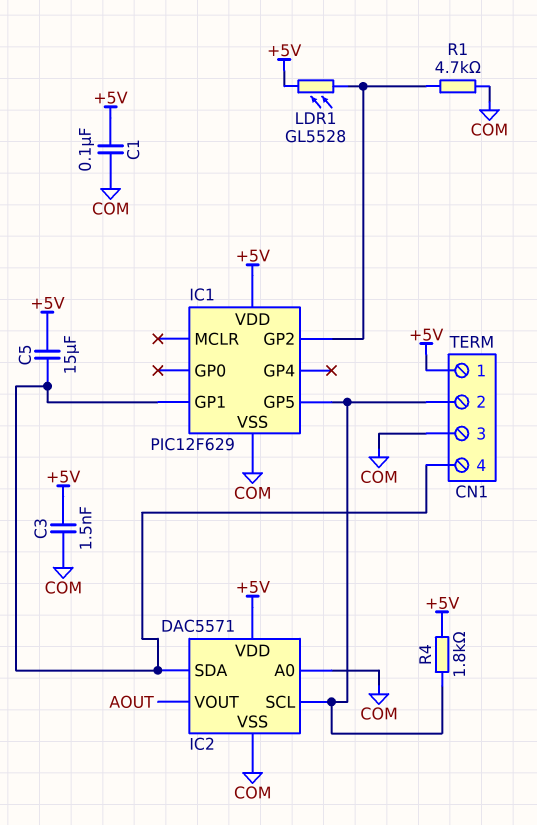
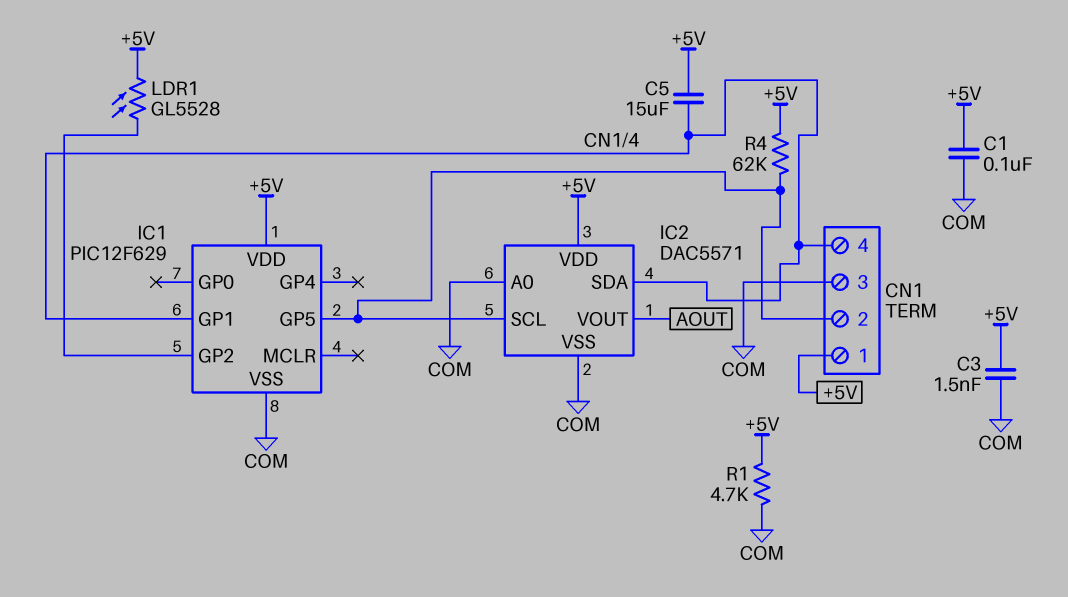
R1: 4.7k (COM, IC1/GP2) -> 4.7k (+5V, COM)
R4: 1.8k (+5V, CN1/2) -> 62k (+5V, CN1/2)

